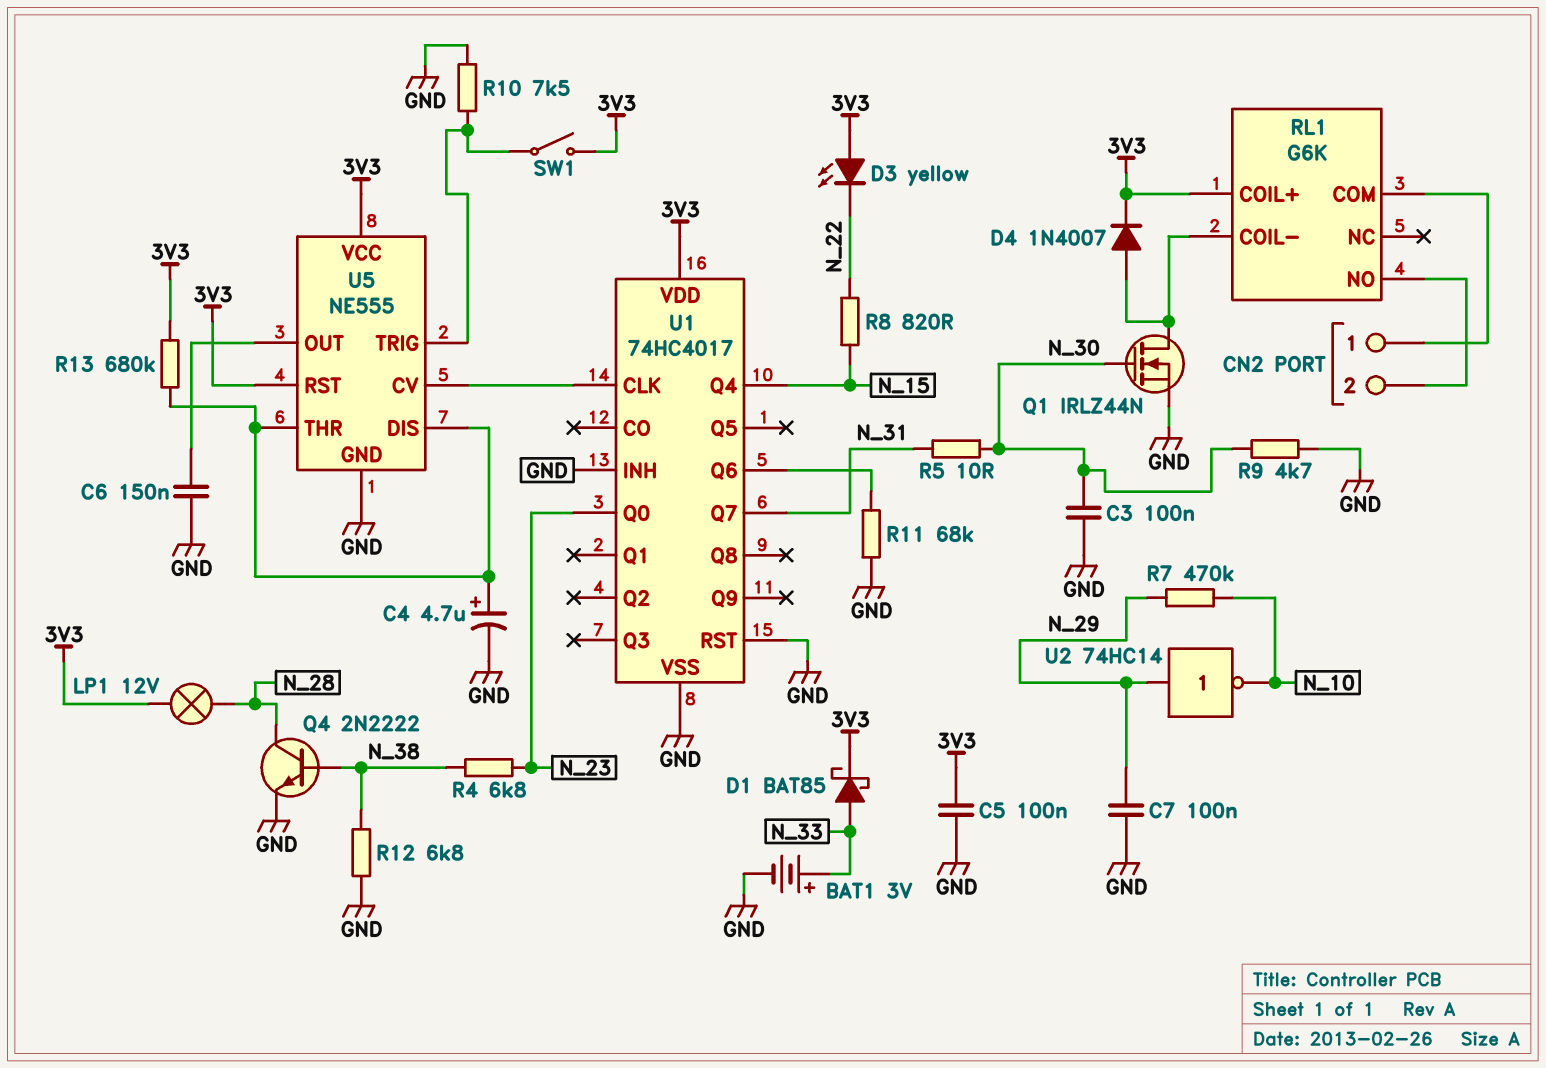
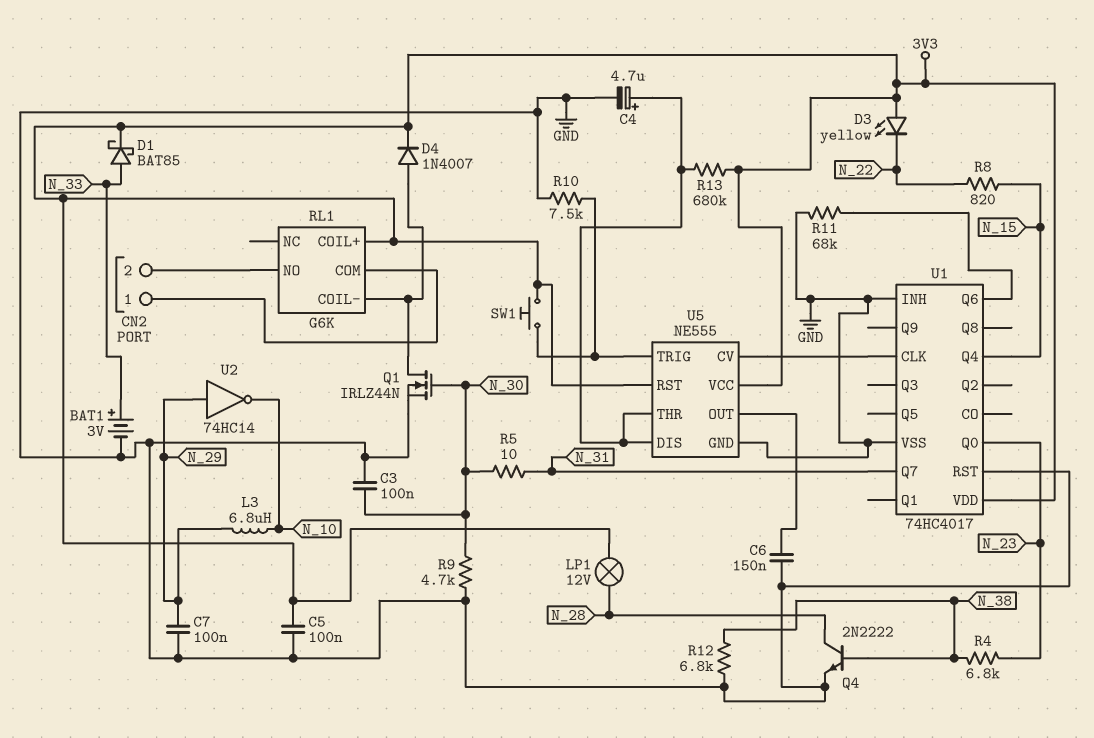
L3: none -> 6.8uH (N_10, N_29)
R7: 470k (N_10, N_29) -> none
SW1: switch (3V3, U5/TRIG) -> button (3V3, U5/TRIG)

